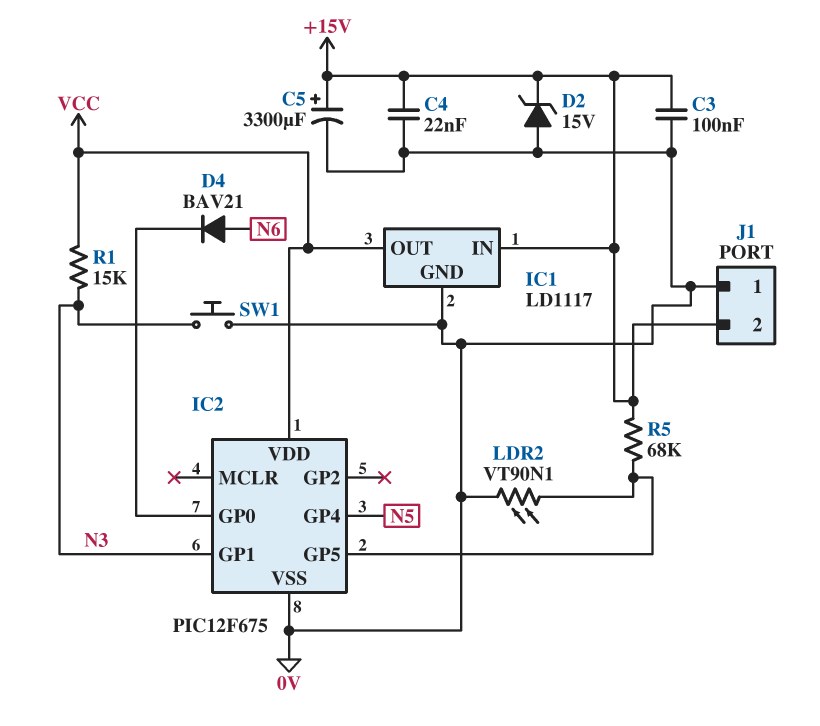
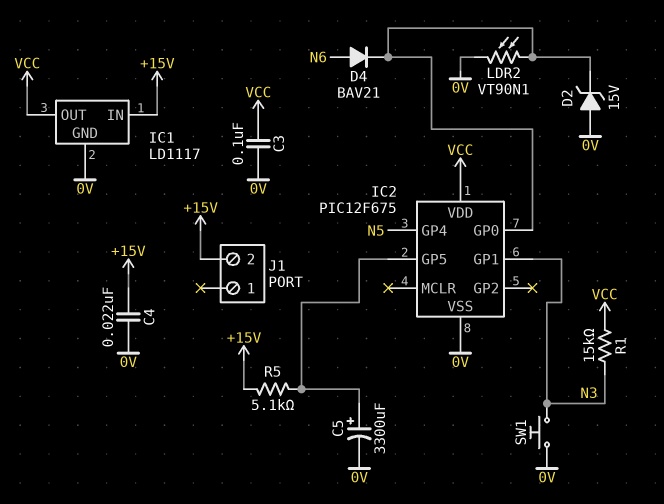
C3: 100nF (+15V, 0V) -> 100nF (0V, VCC)
C5: 3300uF (plus +15V, minus 0V) -> 3300uF (plus IC2/GP5, minus 0V)
D2: zener 15V (A 0V, K +15V) -> zener 15V (A 0V, K IC2/GP0)
J1 pin 1: 0V -> none
LDR2: VT90N1 (0V, IC2/GP5) -> VT90N1 (0V, IC2/GP0)
R5: 68k (+15V, IC2/GP5) -> 5.1k (+15V, IC2/GP5)

